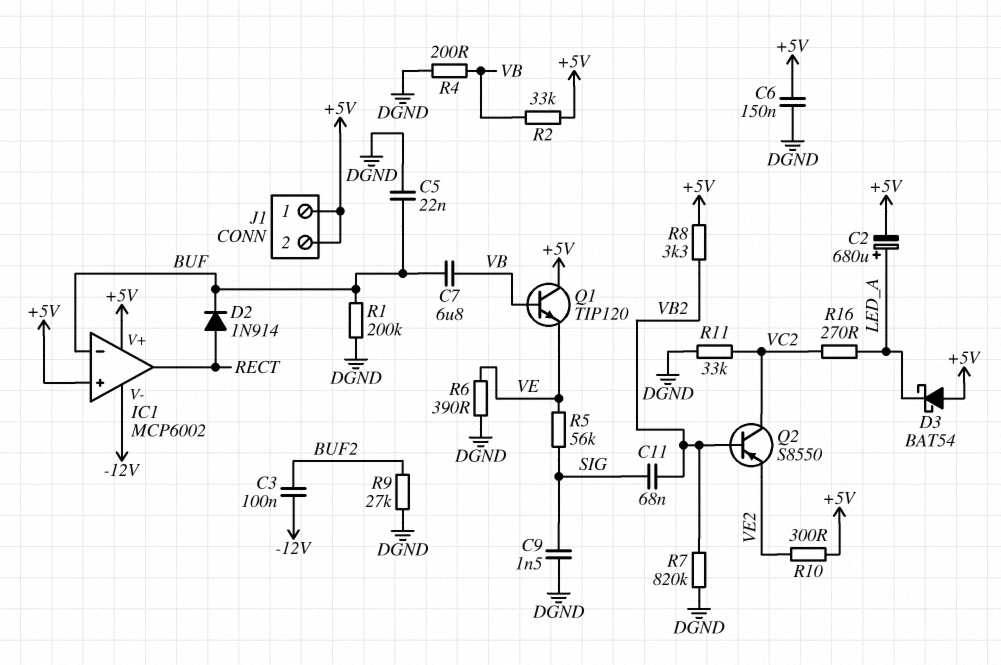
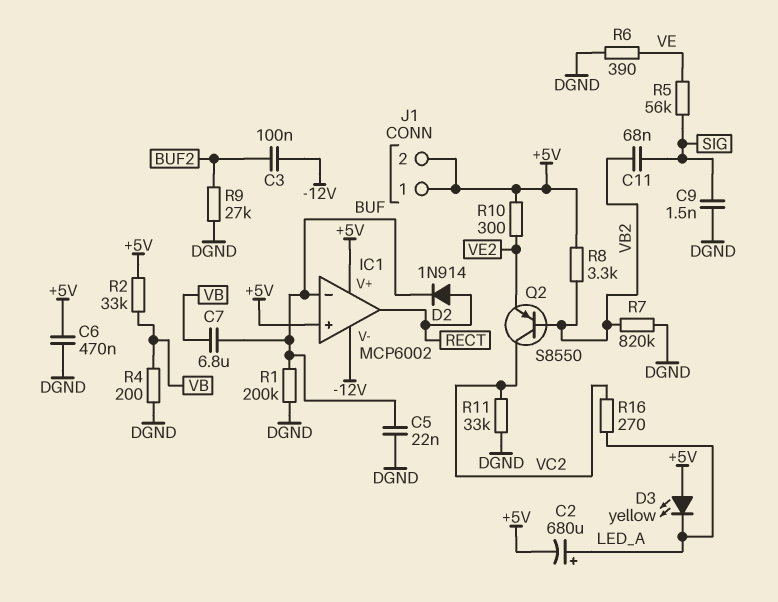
C6: 150nF (+5V, DGND) -> 470nF (+5V, DGND)
D3: schottky BAT54 (A +5V, K LED_A) -> LED yellow (A +5V, K LED_A)
Q1: NPN TIP120 (B VB, C +5V, E VE) -> none

